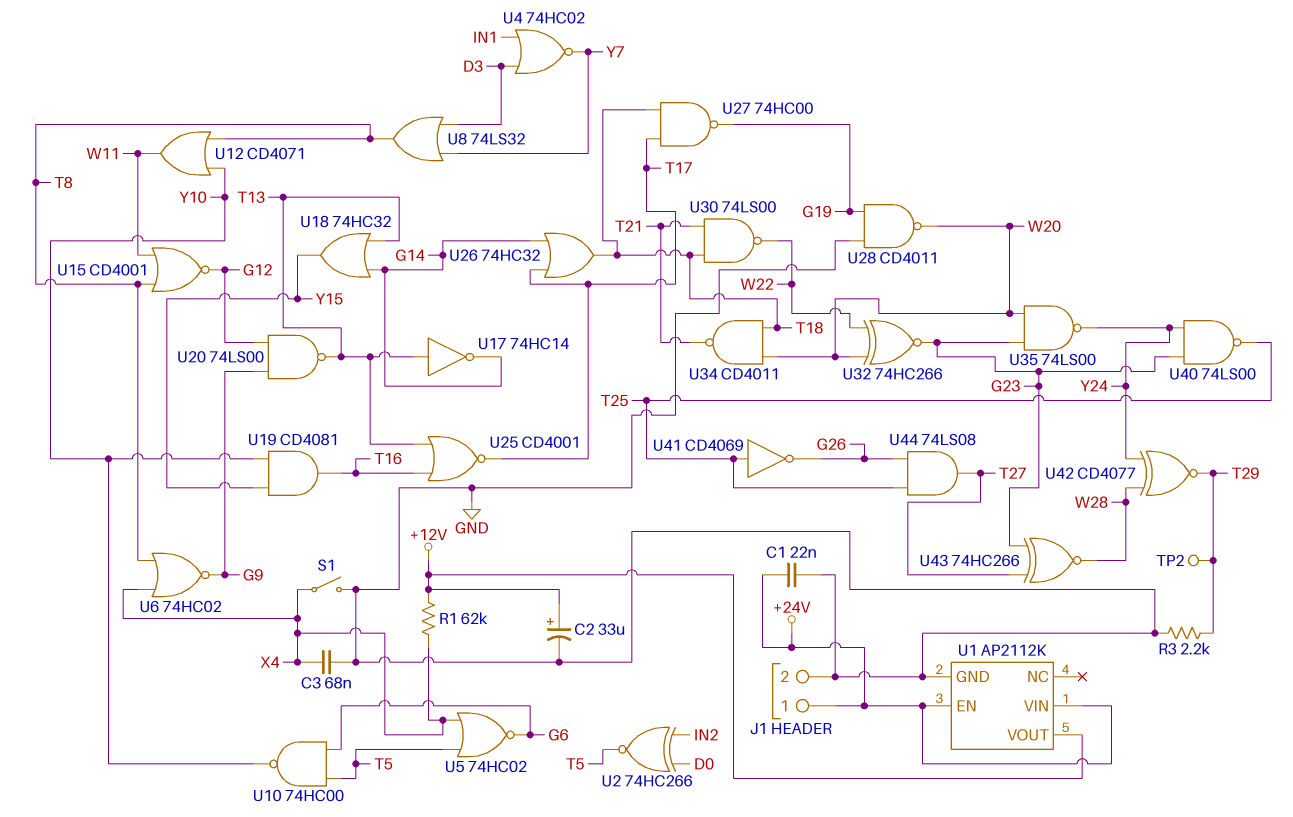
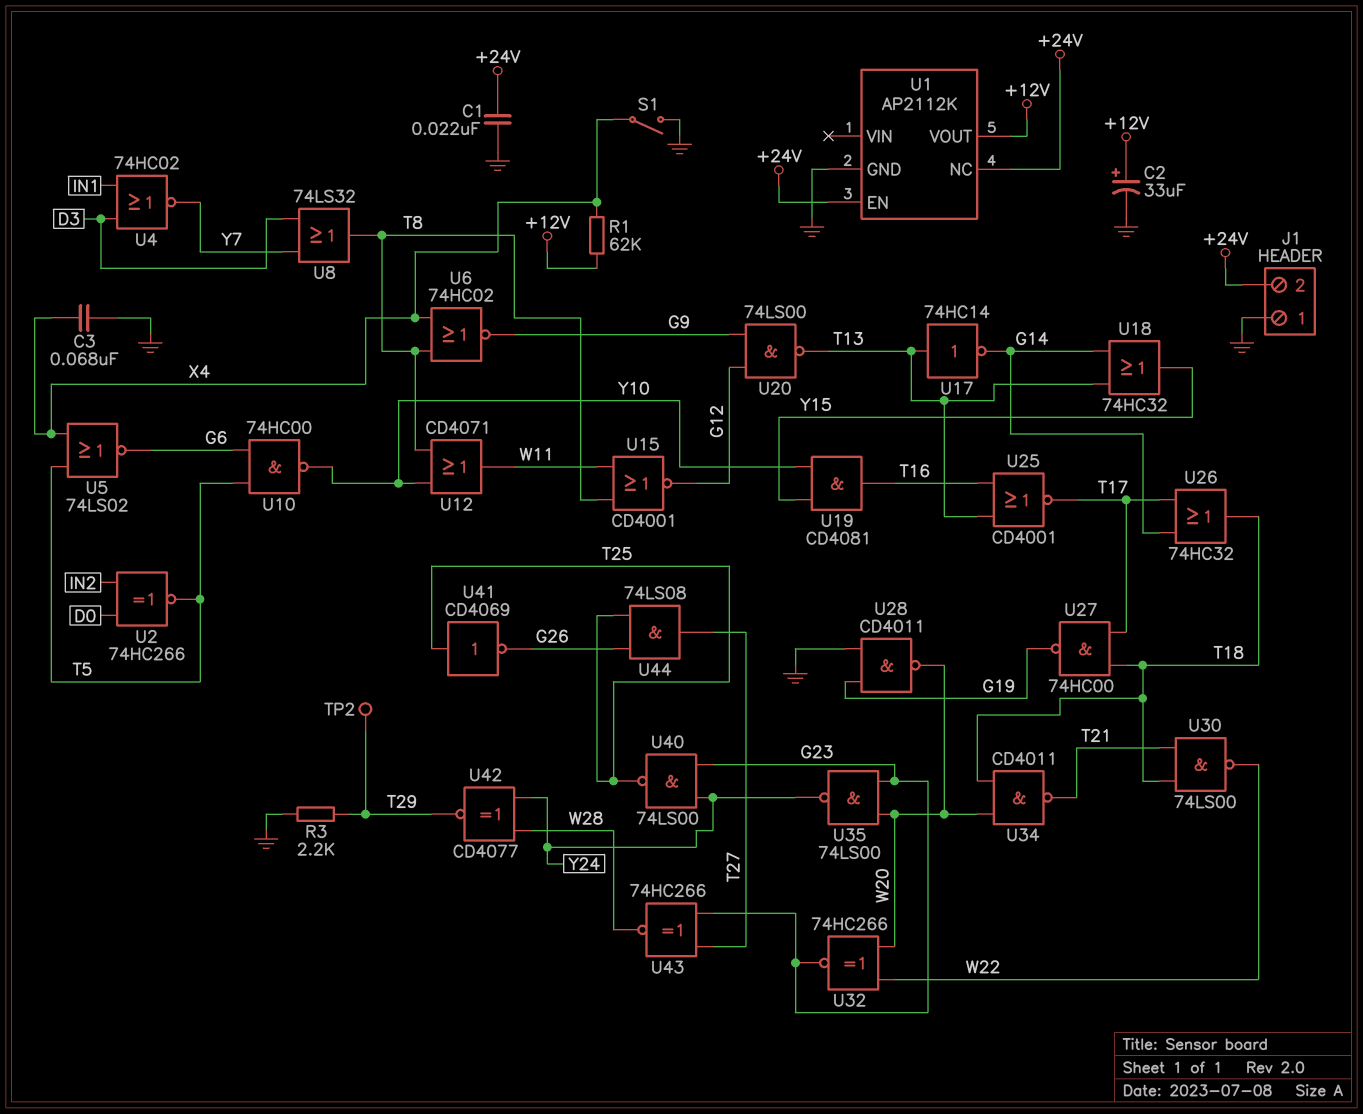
J1 pin 1: +24V -> GND
J1 pin 2: GND -> +24V
U1 pin NC: none -> +24V
U1 pin VIN: +24V -> none
U5: NOR 74HC02 (in T5, in X4, out G6) -> NOR 74LS02 (in T5, in X4, out G6)

